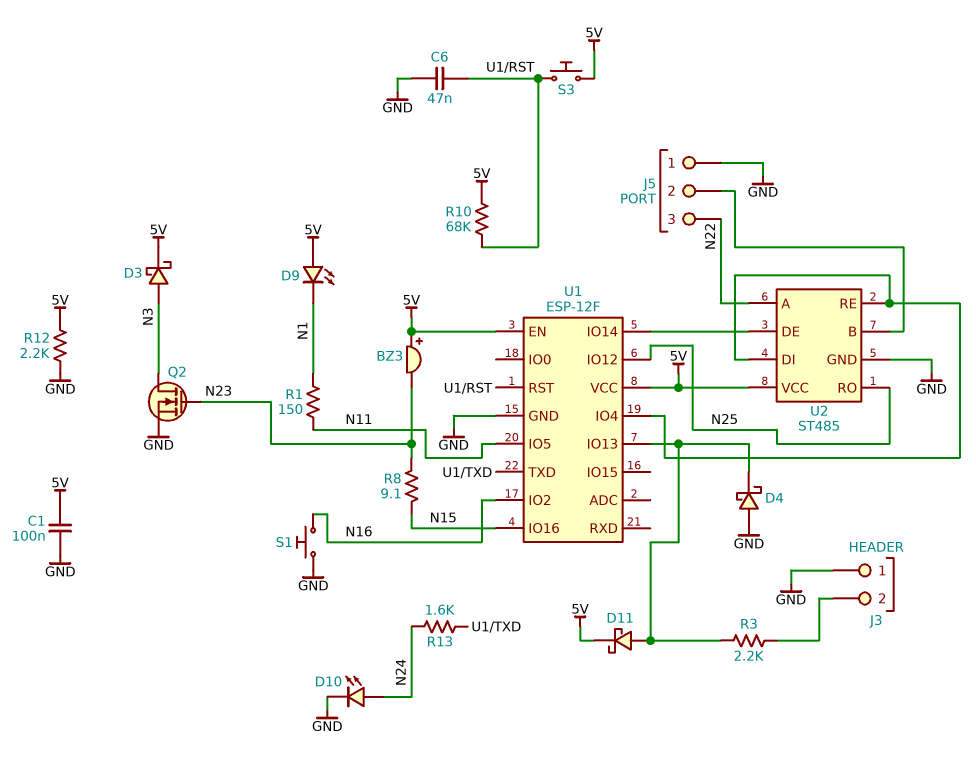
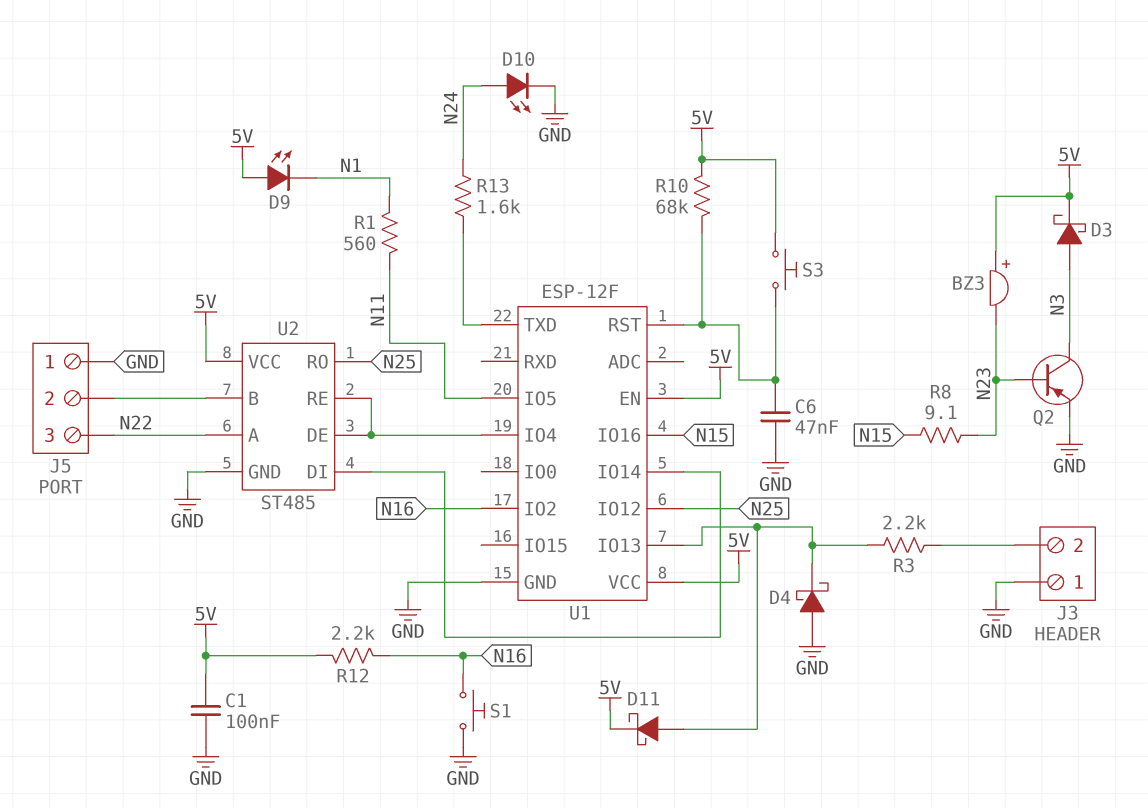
Q2: NMOS (G N23, D N3, S GND) -> PNP (B N23, C N3, E GND)
R1: 150 (N1, N11) -> 560 (N1, N11)
R12: 2.2k (5V, GND) -> 2.2k (5V, N16)
U2 pin DE: U1/IO14 -> U1/IO4
U2 pin DI: U1/IO4 -> U1/IO14

